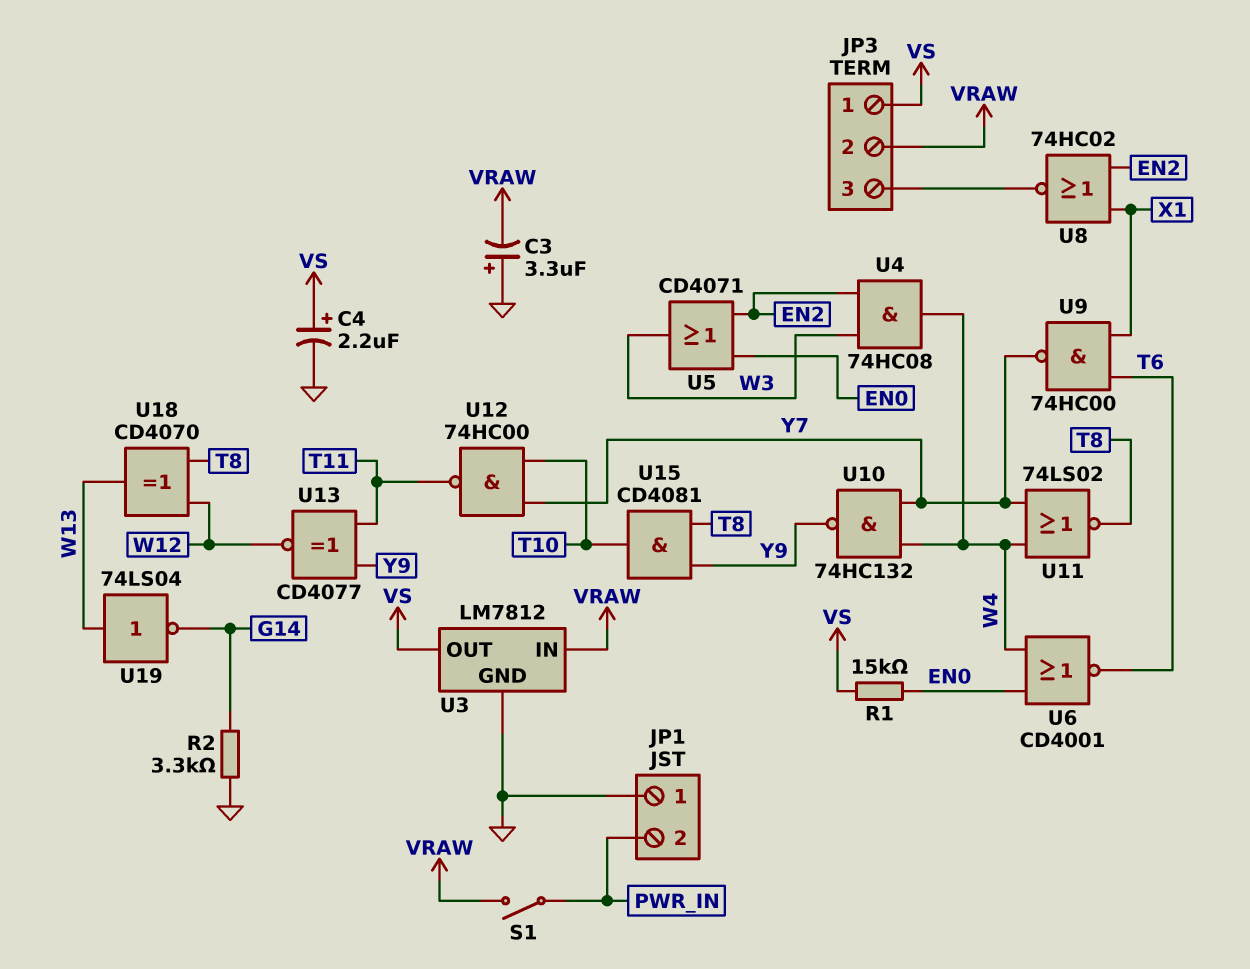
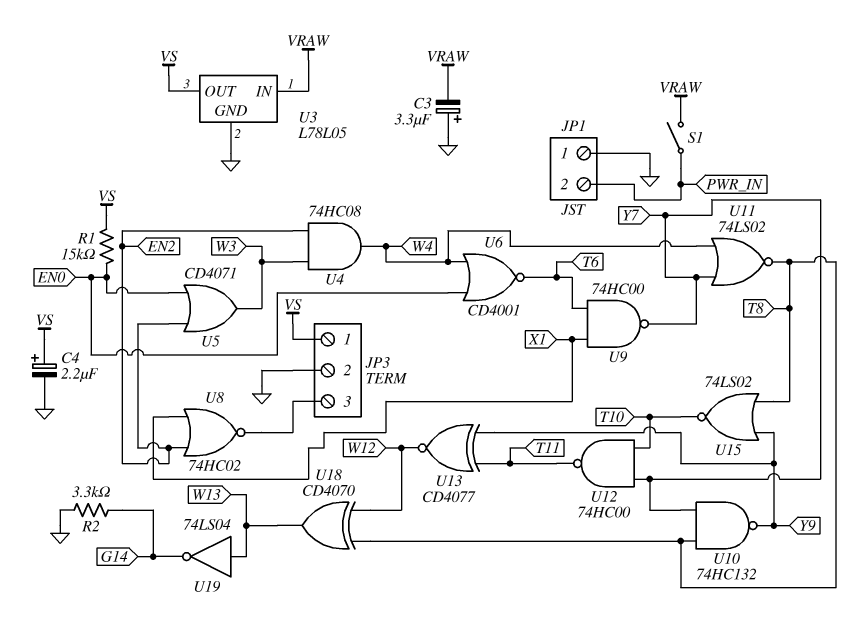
JP3 pin 2: VRAW -> GND
U3: LM7812 -> L78L05
U10: NAND 74HC132 (in W4, in Y7, out Y9) -> NAND 74HC132 (in T8, in Y7, out Y9)
U15: AND CD4081 (in T8, in Y9, out T10) -> NOR 74LS02 (in T8, in Y9, out T10)

